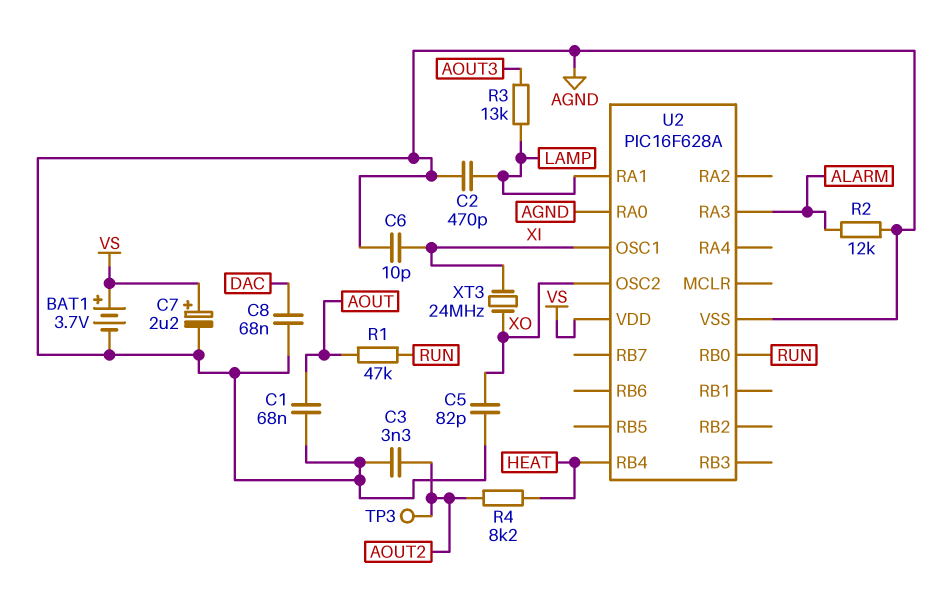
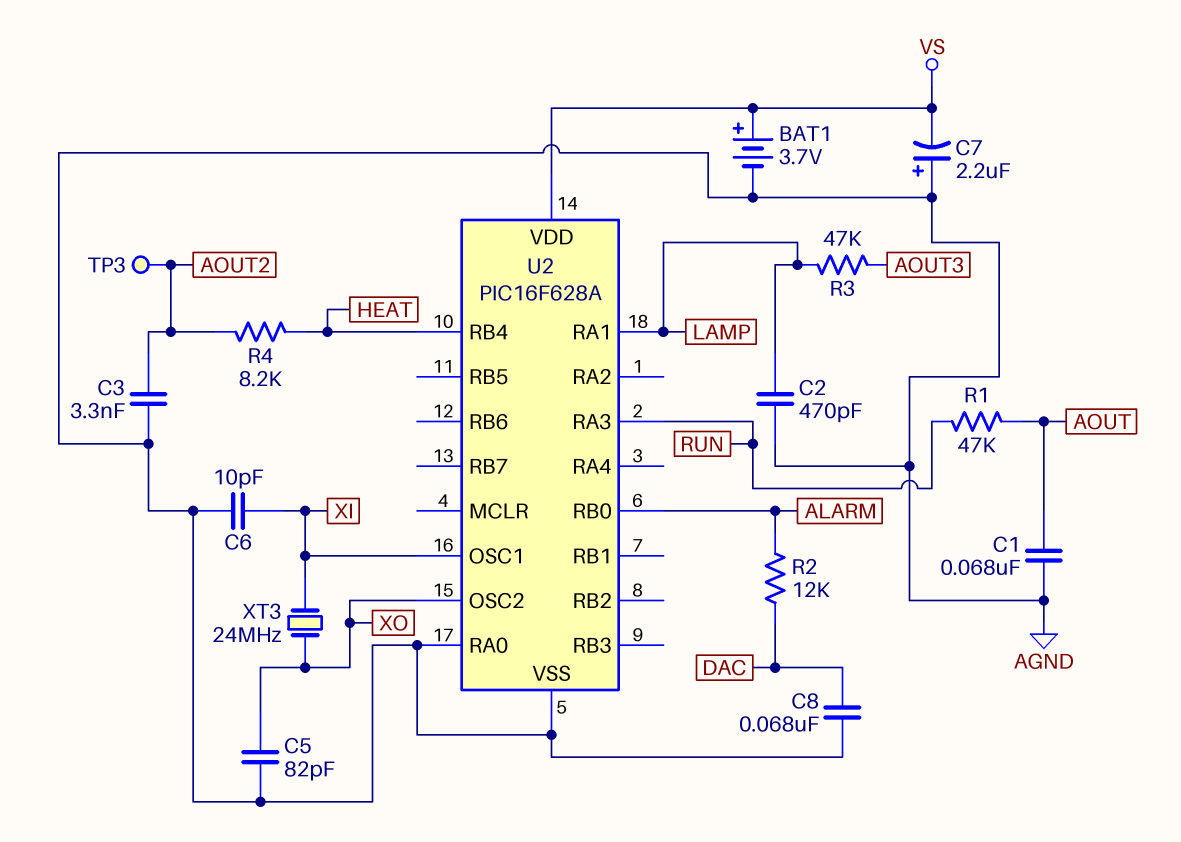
C7: 2.2uF (plus VS, minus AGND) -> 2.2uF (plus AGND, minus VS)
R2: 12k (AGND, ALARM) -> 12k (ALARM, DAC)
R3: 13k (AOUT3, LAMP) -> 47k (AOUT3, LAMP)
U2 pin RA3: ALARM -> RUN
U2 pin RB0: RUN -> ALARM

